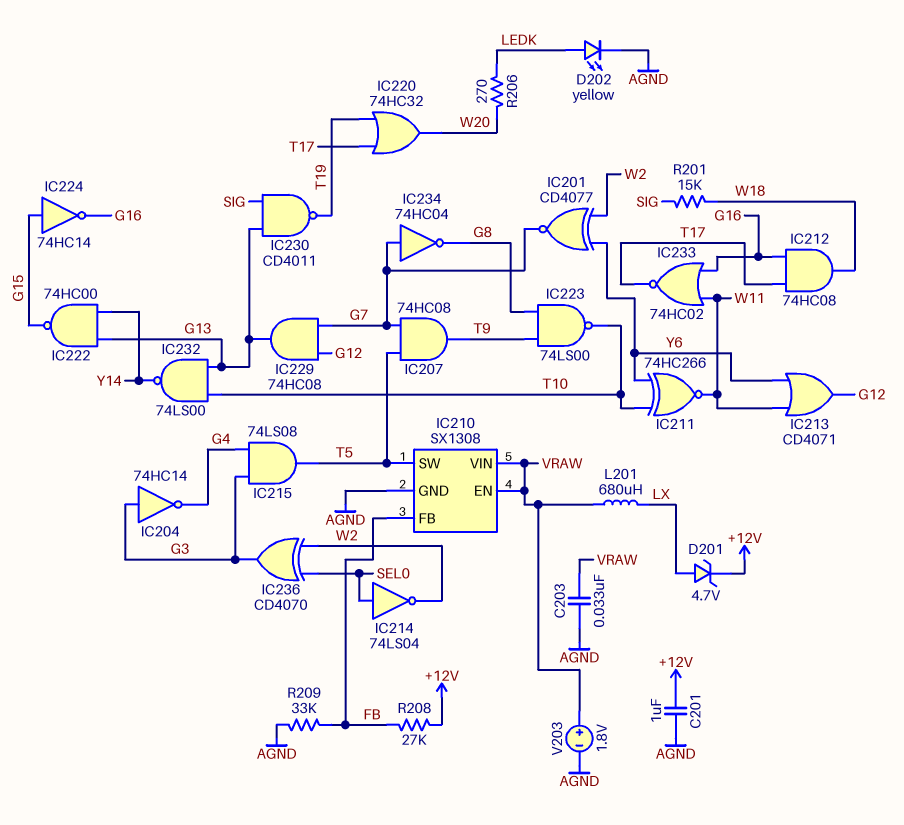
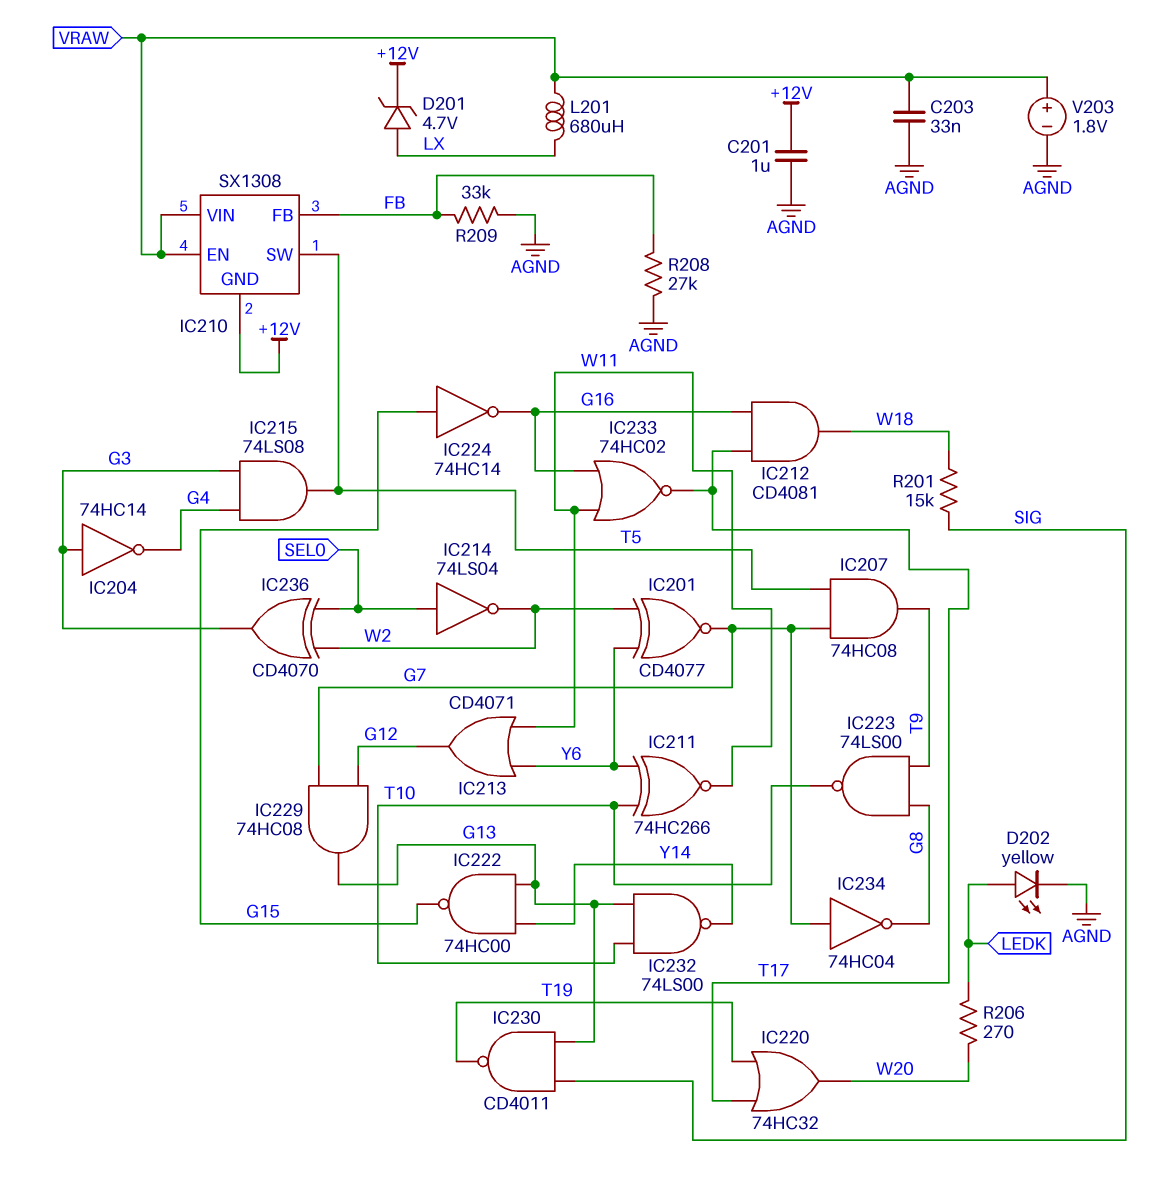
IC210 pin GND: AGND -> +12V
IC212: AND 74HC08 (in G16, in T17, out W18) -> AND CD4081 (in G16, in T17, out W18)
R208: 27k (+12V, FB) -> 27k (AGND, FB)

